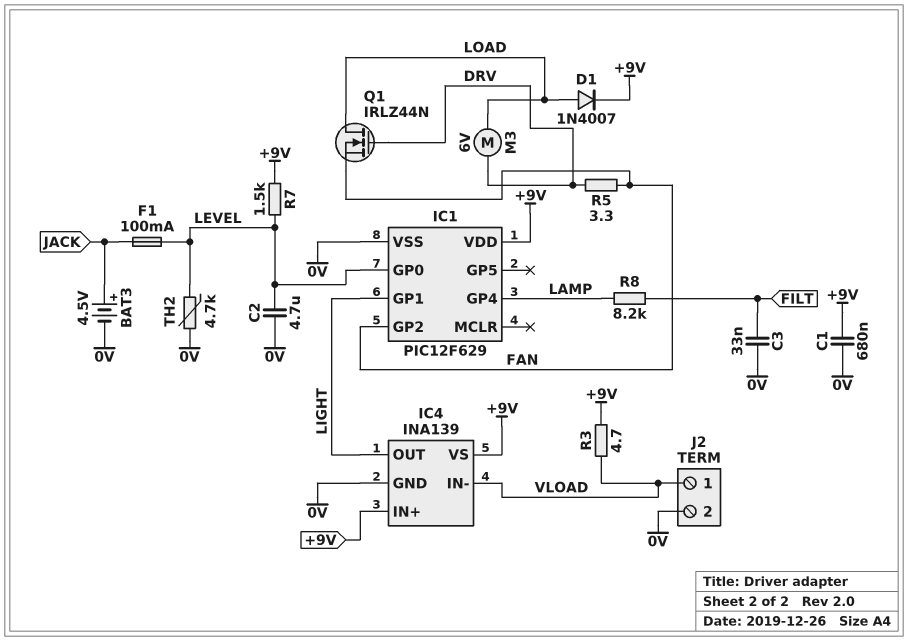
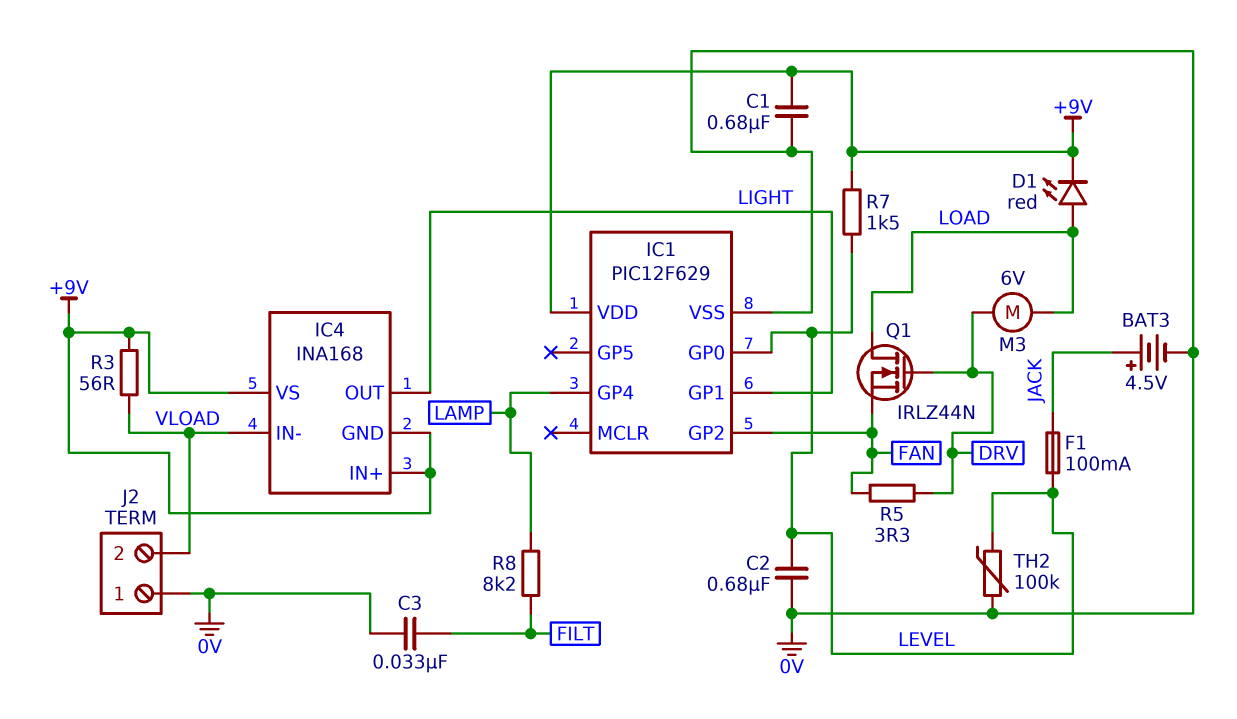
C2: 4.7uF (0V, LEVEL) -> 680nF (0V, LEVEL)
D1: diode 1N4007 (A LOAD, K +9V) -> LED red (A LOAD, K +9V)
IC4: INA139 -> INA168
IC4 pin GND: 0V -> +9V
J2 pin 1: VLOAD -> 0V
J2 pin 2: 0V -> VLOAD
R3: 4.7 (+9V, VLOAD) -> 56 (+9V, VLOAD)
TH2: 4.7k (0V, LEVEL) -> 100k (0V, LEVEL)

